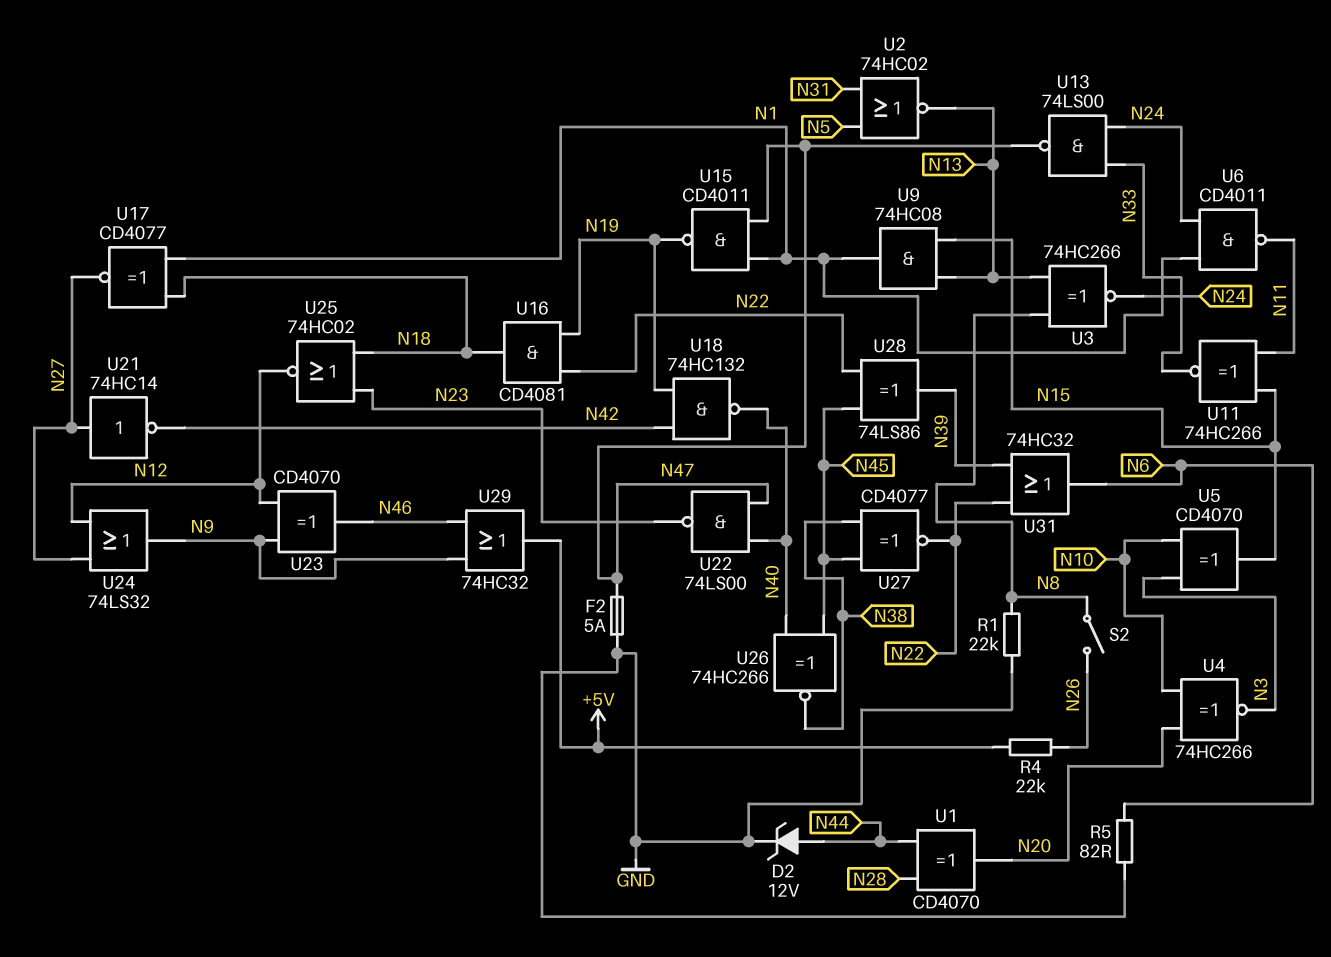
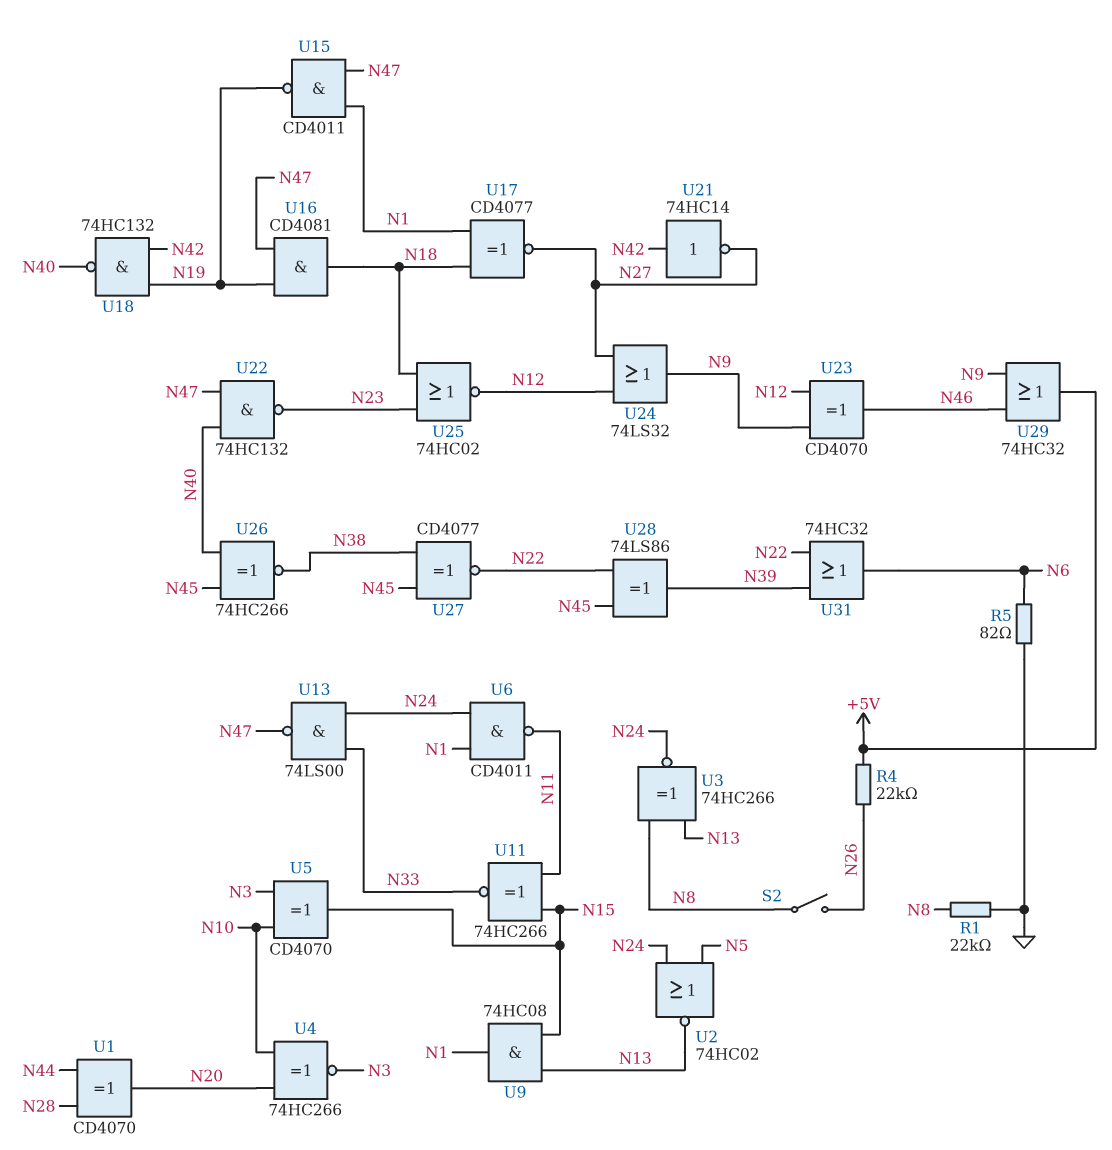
D2: zener 12V (A N44, K GND) -> none
F2: 5A (GND, N47) -> none
U2: NOR 74HC02 (in N5, in N31, out N13) -> NOR 74HC02 (in N5, in N24, out N13)
U16: AND CD4081 (in N19, in N22, out N18) -> AND CD4081 (in N19, in N47, out N18)
U21: NOT 74HC14 (in N27, out N42) -> NOT 74HC14 (in N42, out N27)
U22: NAND 74LS00 (in N40, in N47, out N23) -> NAND 74HC132 (in N40, in N47, out N23)

